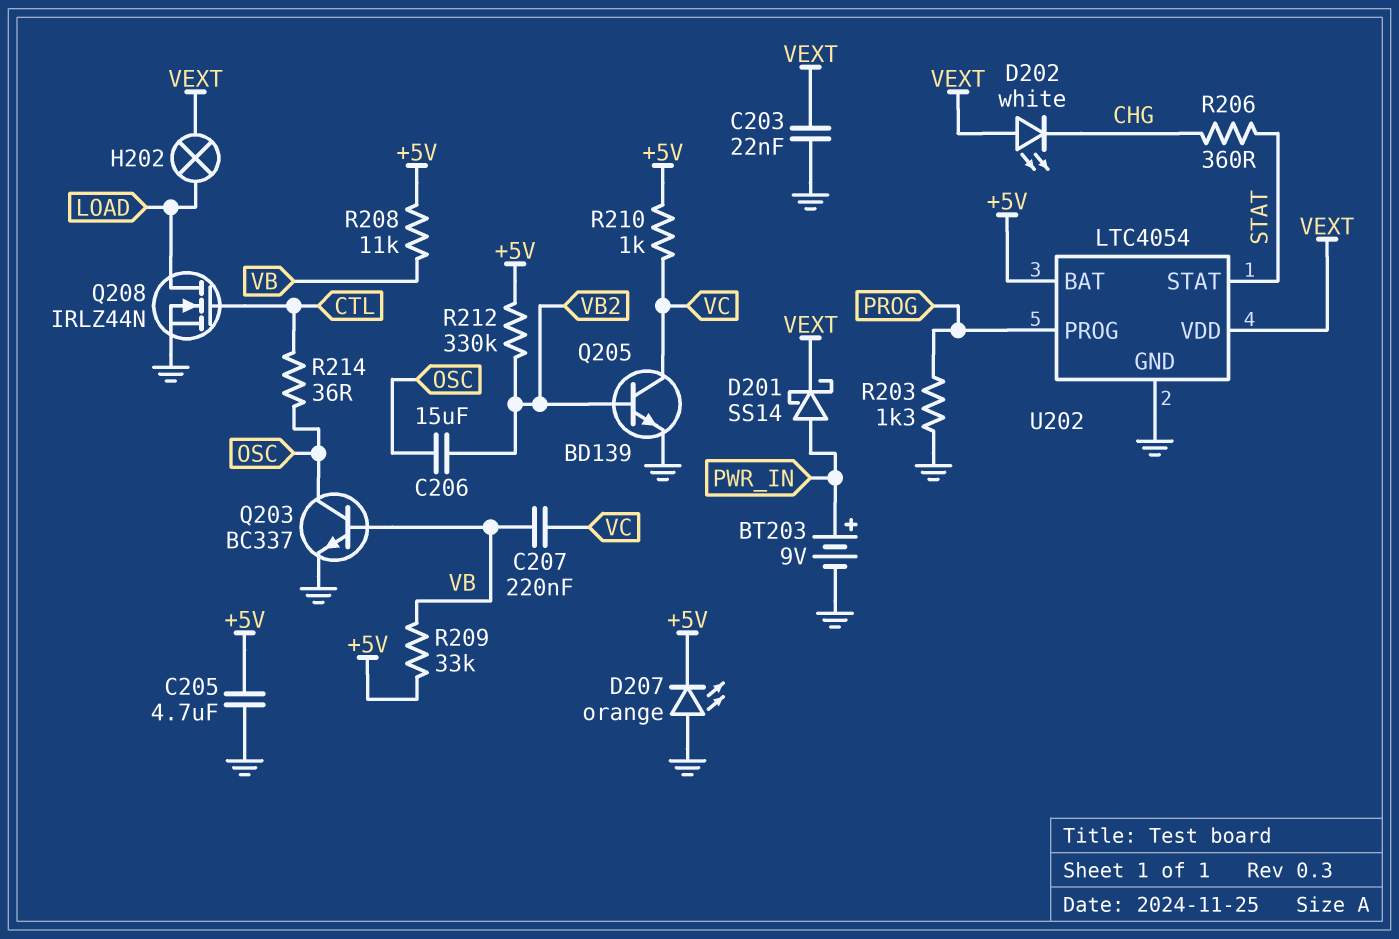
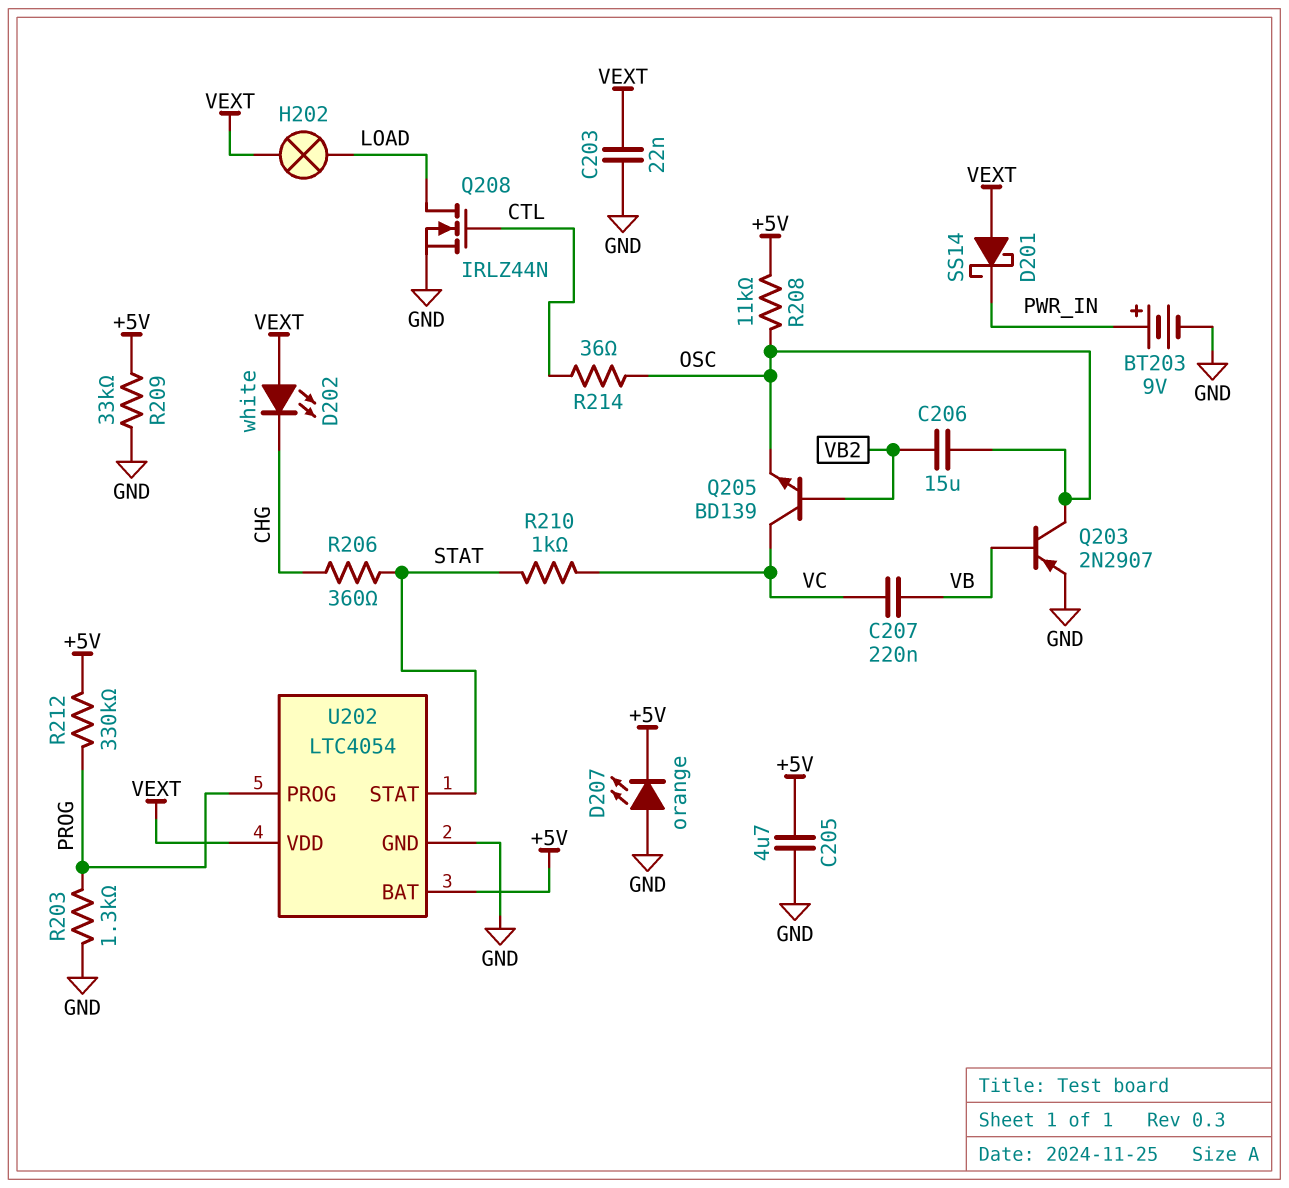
D201: schottky SS14 (A PWR_IN, K VEXT) -> schottky SS14 (A VEXT, K PWR_IN)
Q203: NPN BC337 (B VB, C OSC, E GND) -> PNP 2N2907 (B VB, C OSC, E GND)
Q205: NPN BD139 (B VB2, C VC, E GND) -> NPN BD139 (B VB2, C VC, E OSC)
R208: 11k (+5V, VB) -> 11k (+5V, OSC)
R209: 33k (+5V, VB) -> 33k (+5V, GND)
R210: 1k (+5V, VC) -> 1k (STAT, VC)
R212: 330k (+5V, VB2) -> 330k (+5V, PROG)

